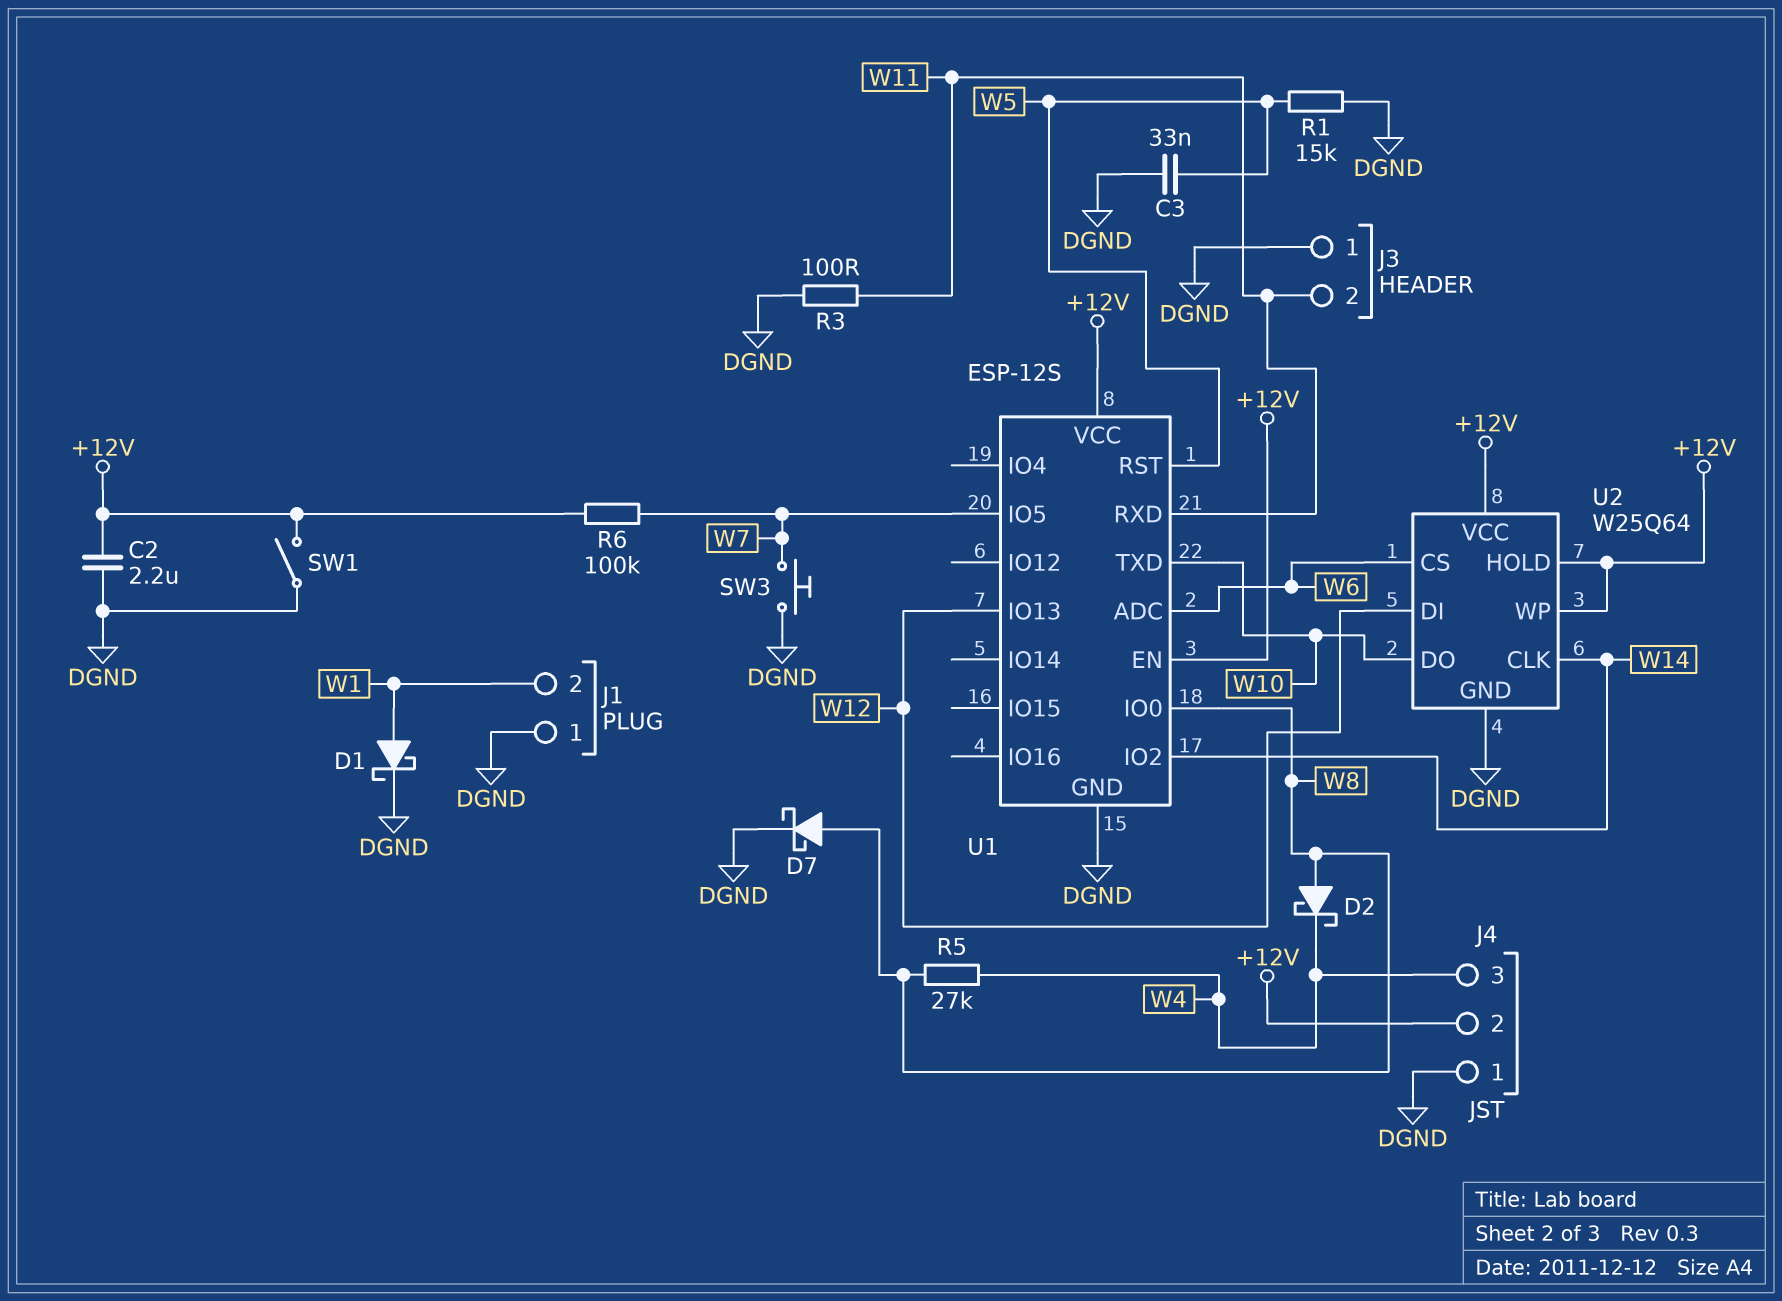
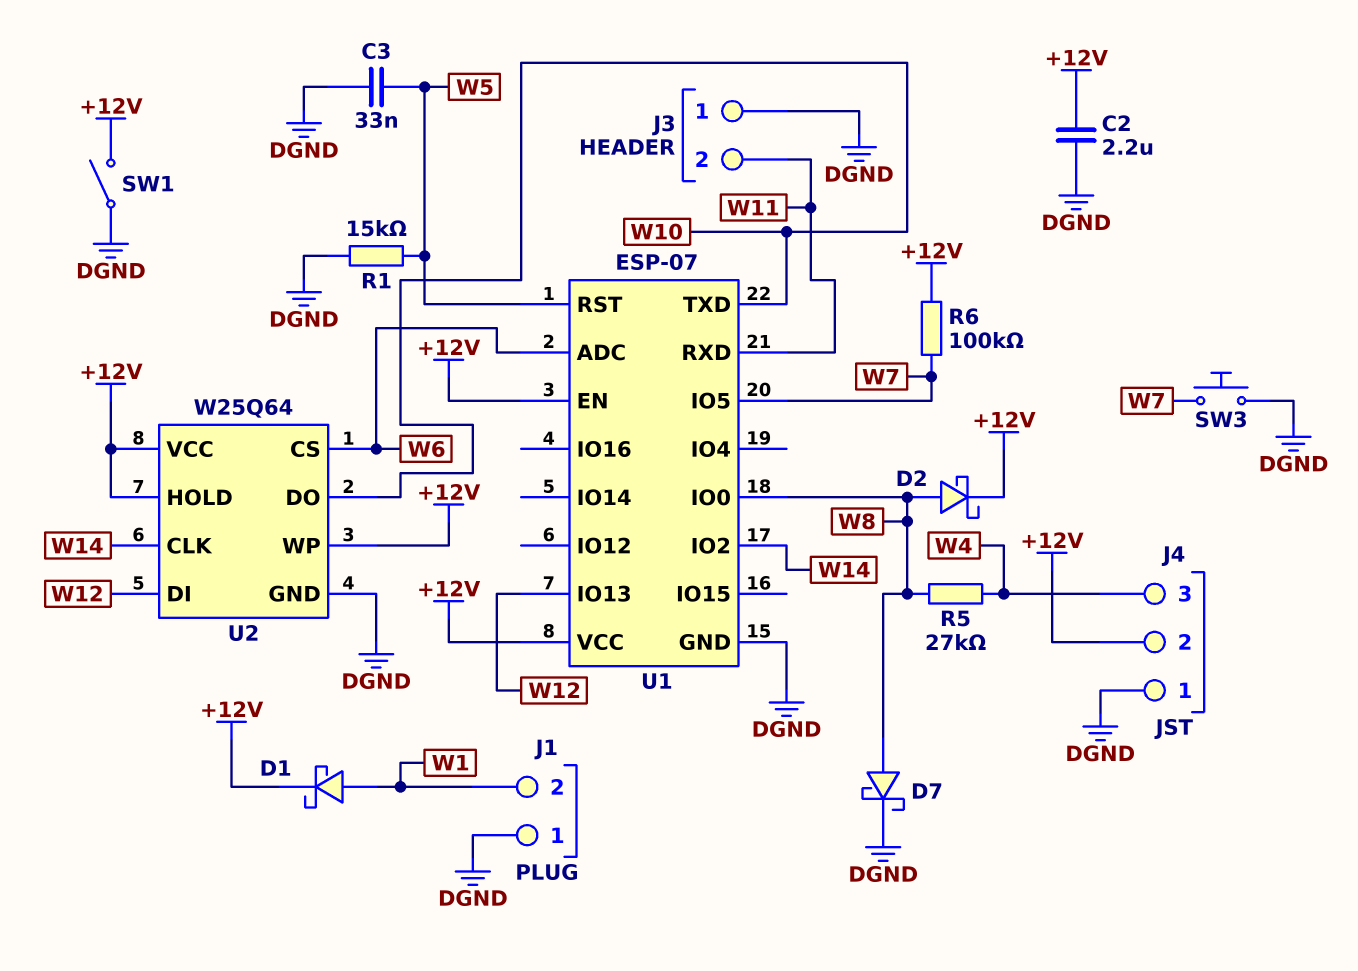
D1: schottky (A W1, K DGND) -> schottky (A W1, K +12V)
D2: schottky (A W8, K W4) -> schottky (A W8, K +12V)
R3: 100 (DGND, W11) -> none
U1: ESP-12S -> ESP-07

